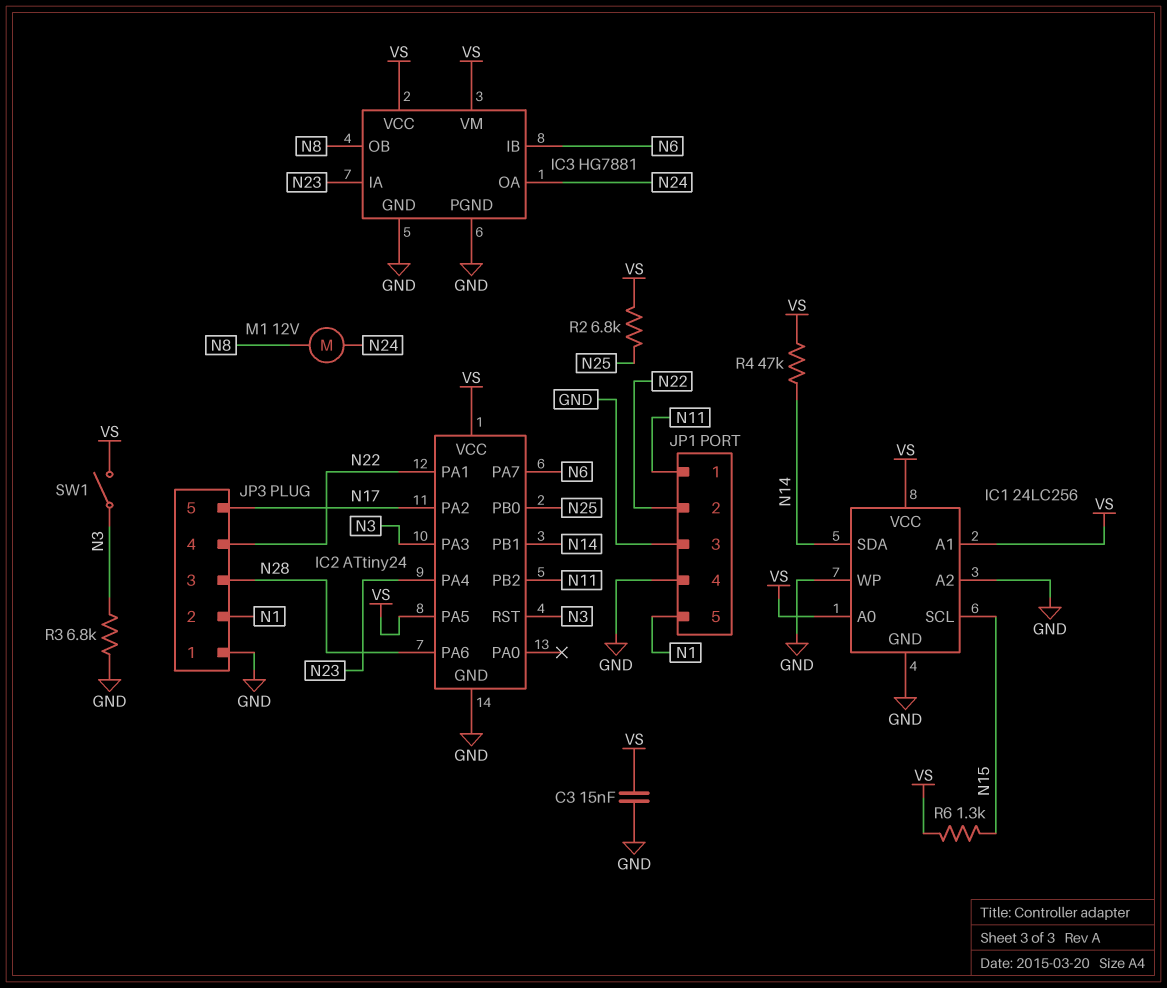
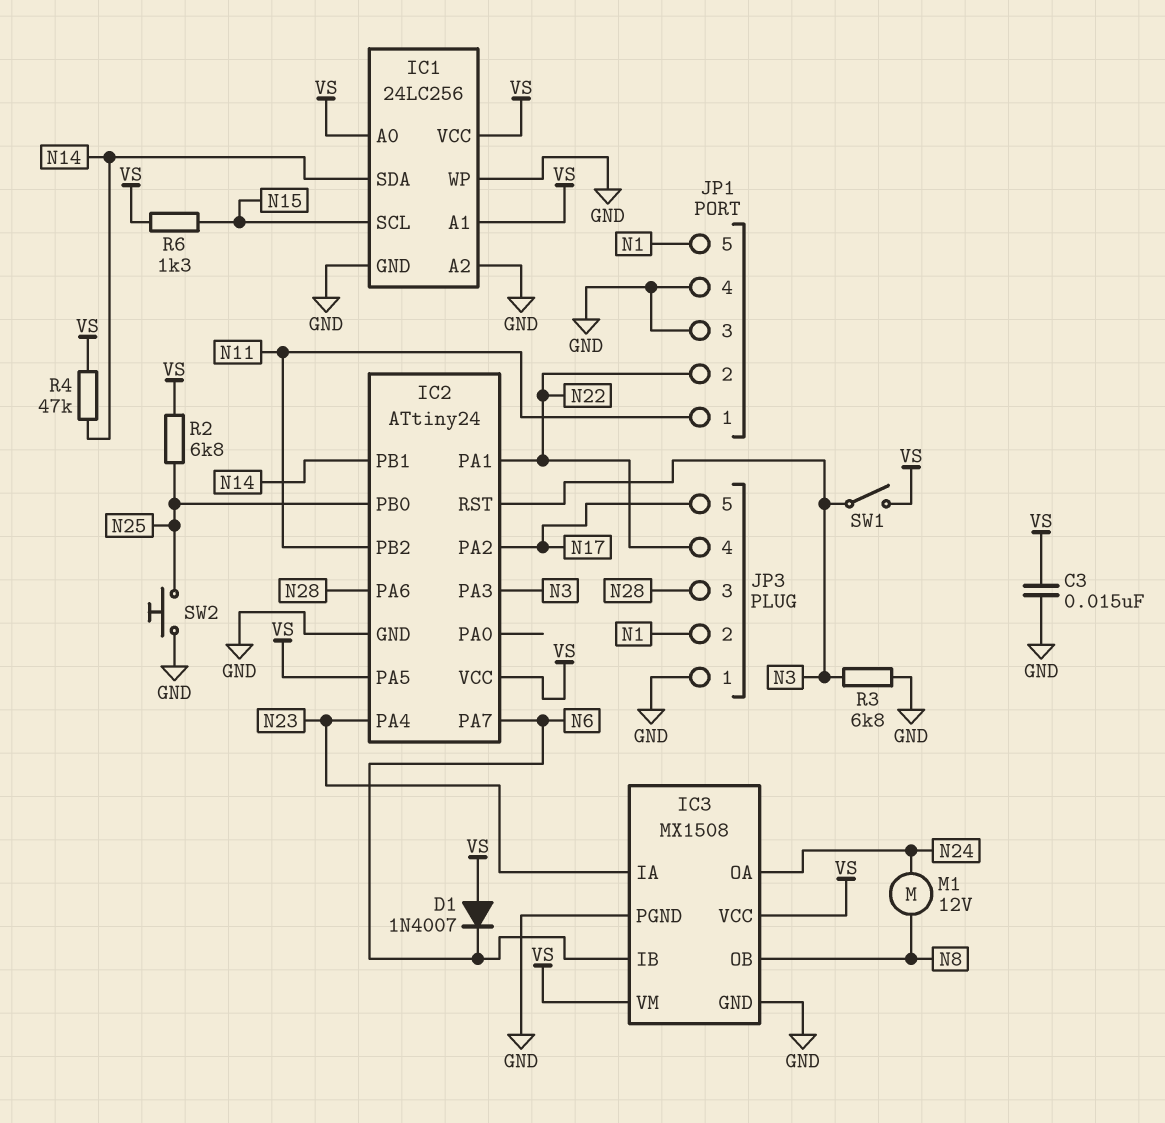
D1: none -> diode 1N4007 (A VS, K N6)
IC3: HG7881 -> MX1508
SW2: none -> button (GND, N25)

